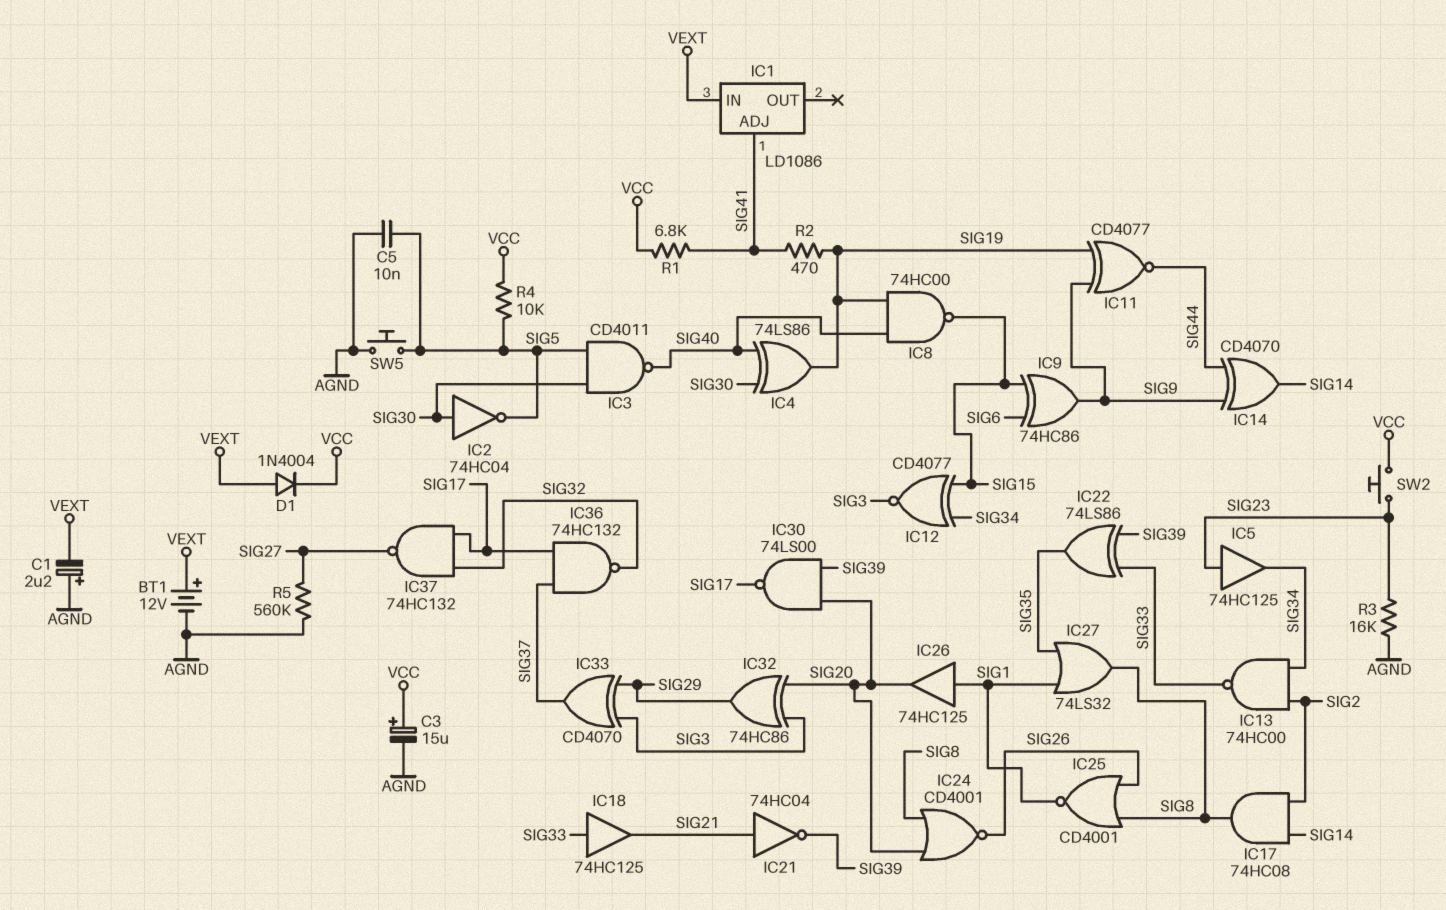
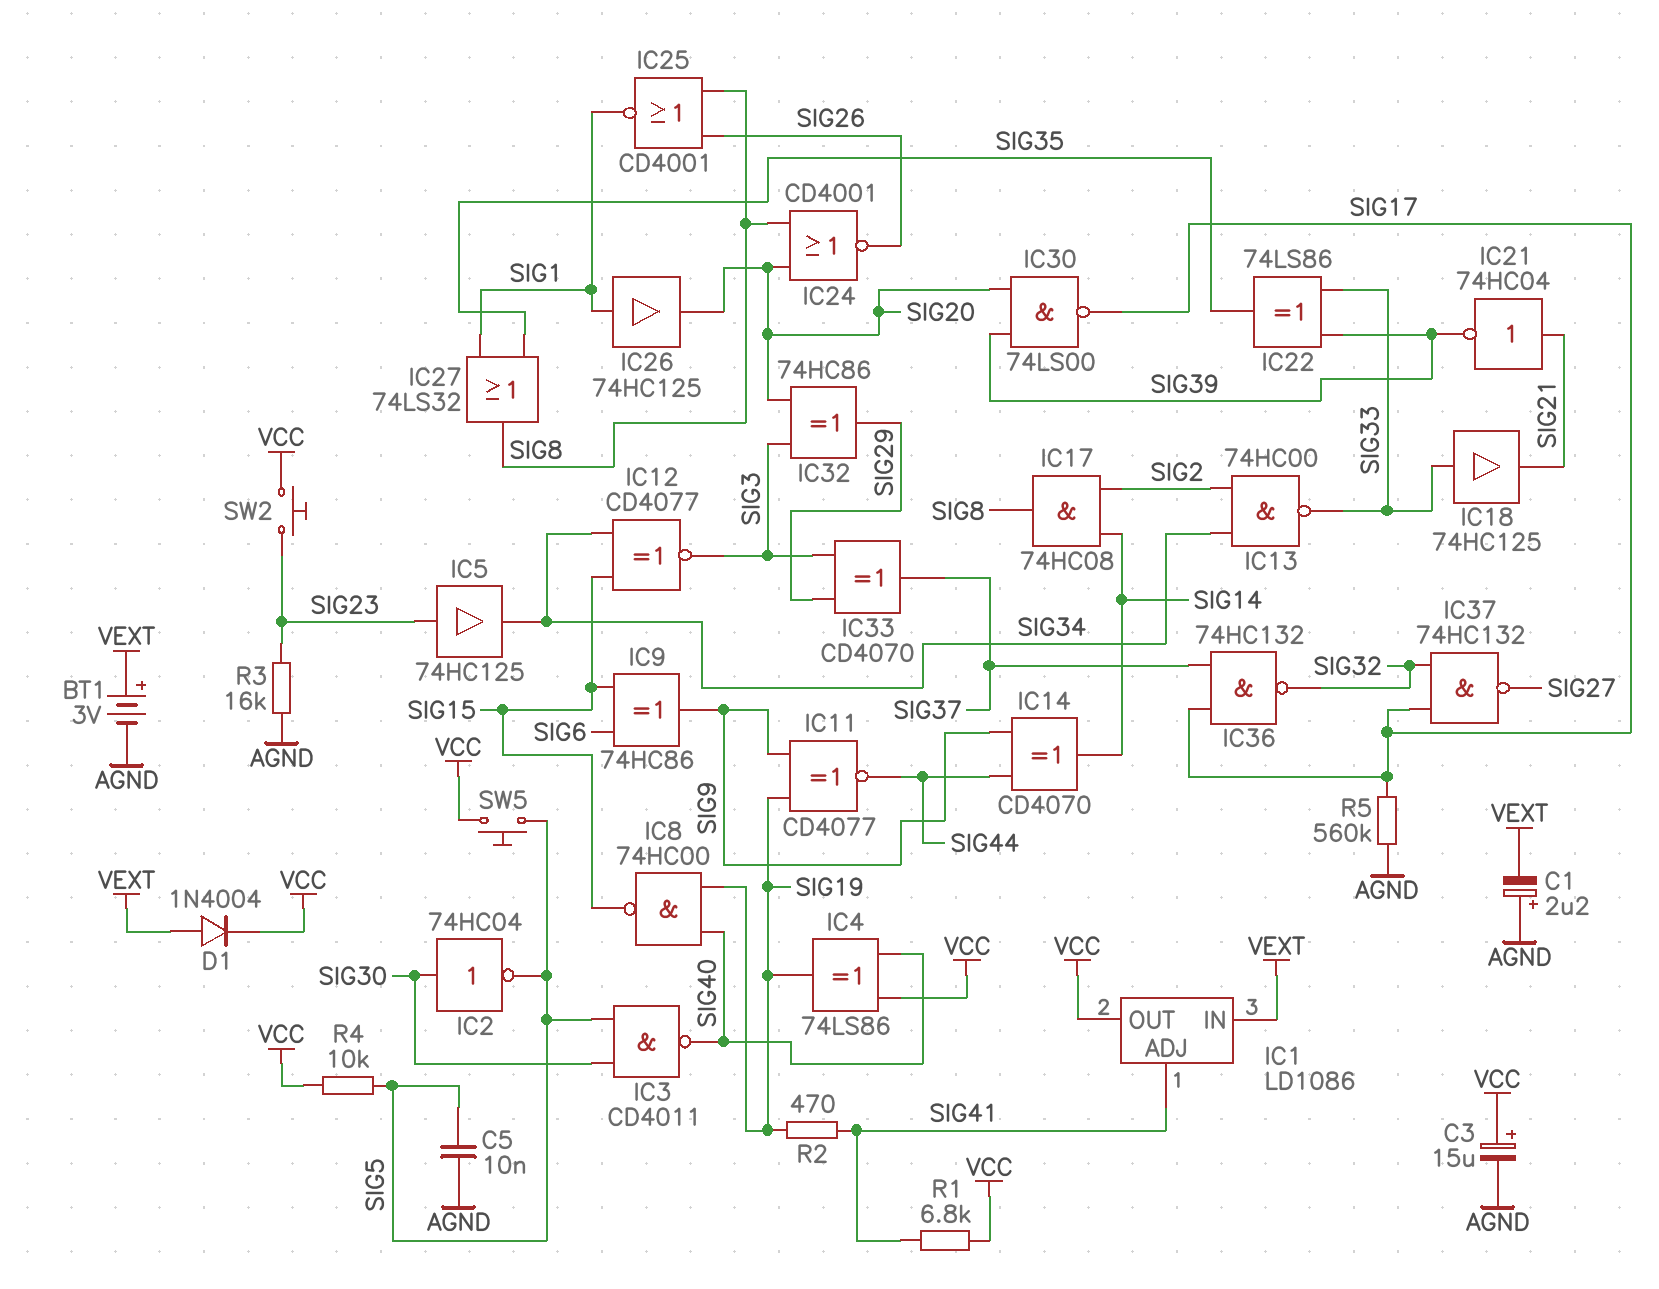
BT1: 12V (plus VEXT, minus AGND) -> 3V (plus VEXT, minus AGND)
IC1 pin OUT: none -> VCC
IC4: XOR 74LS86 (in SIG30, in SIG40, out SIG19) -> XOR 74LS86 (in SIG40, in VCC, out SIG19)
R5: 560k (AGND, SIG27) -> 560k (AGND, SIG17)
SW5: button (AGND, SIG5) -> button (SIG5, VCC)

